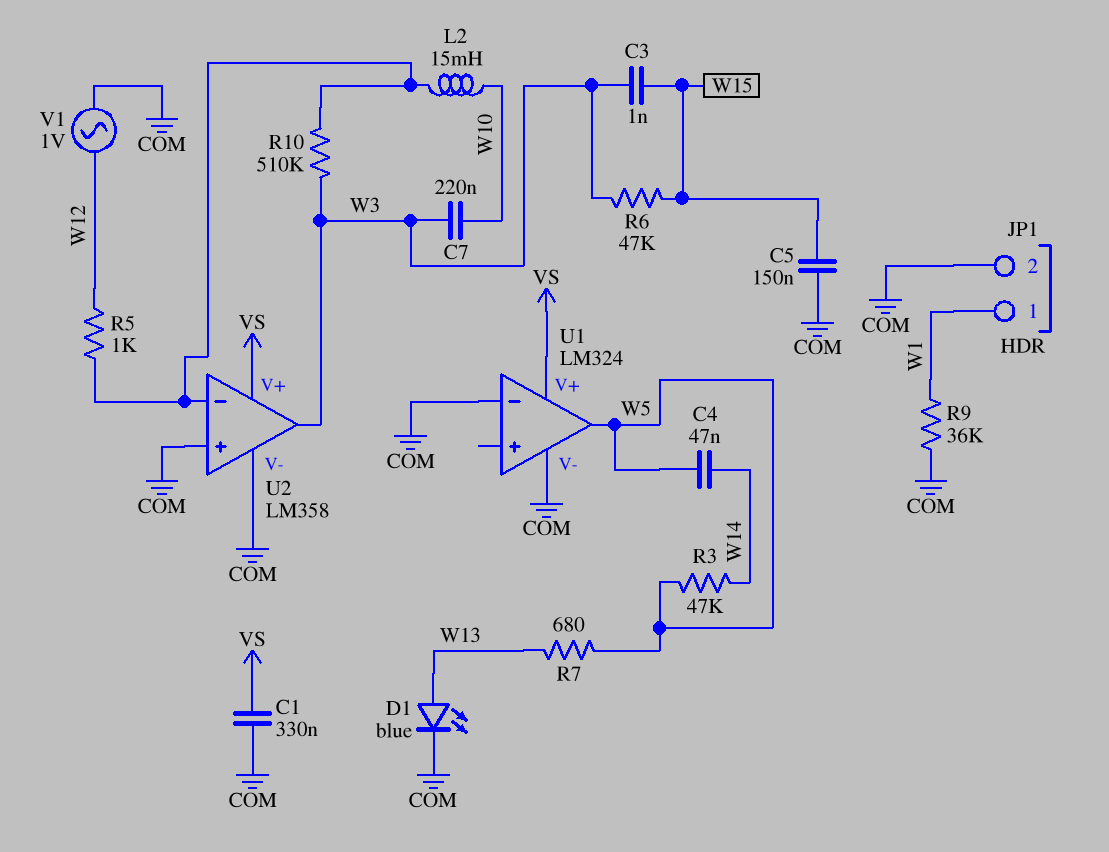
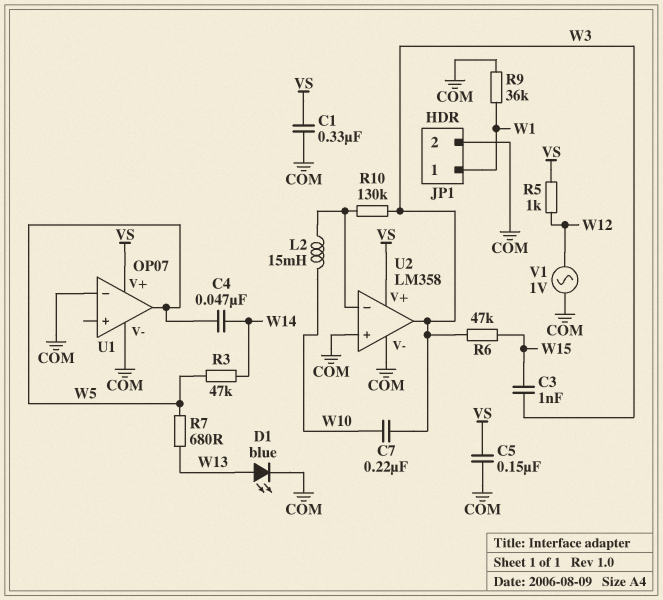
C5: 150nF (COM, W15) -> 150nF (COM, VS)
R5: 1k (U2/in-, W12) -> 1k (VS, W12)
R10: 510k (U2/in-, W3) -> 130k (U2/in-, W3)
U1: LM324 -> OP07

